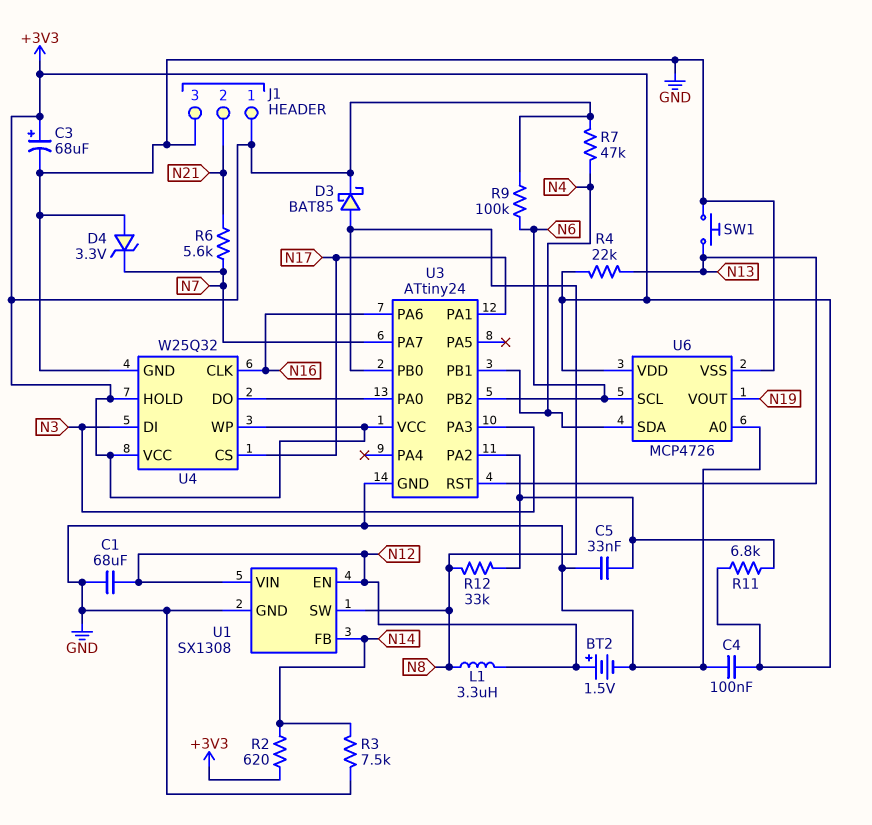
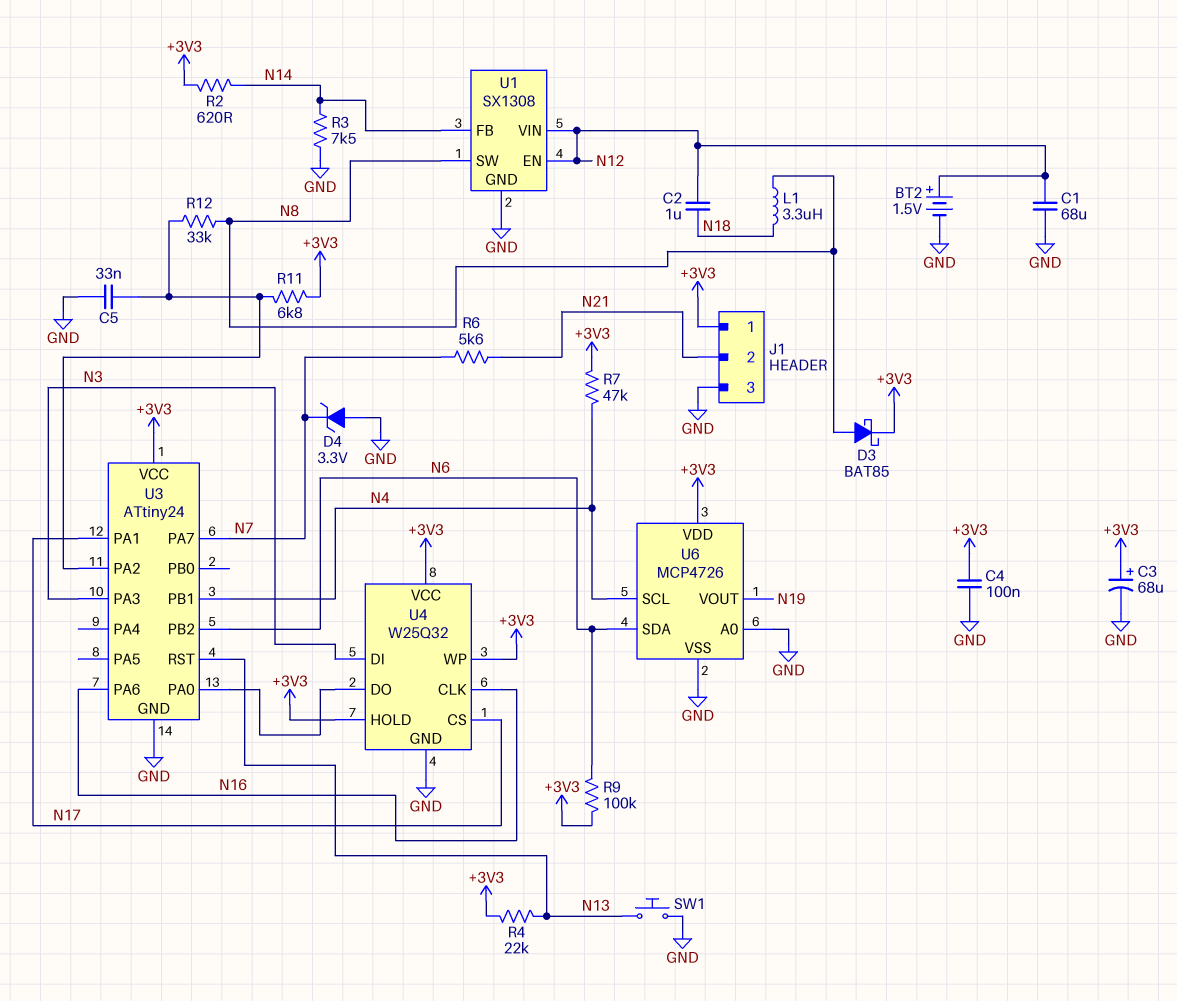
C2: none -> 1uF (N12, N18)
L1: 3.3uH (N8, N12) -> 3.3uH (N8, N18)
U3 pin PB0: N8 -> none
U6 pin SCL: N6 -> N4
U6 pin SDA: N4 -> N6

